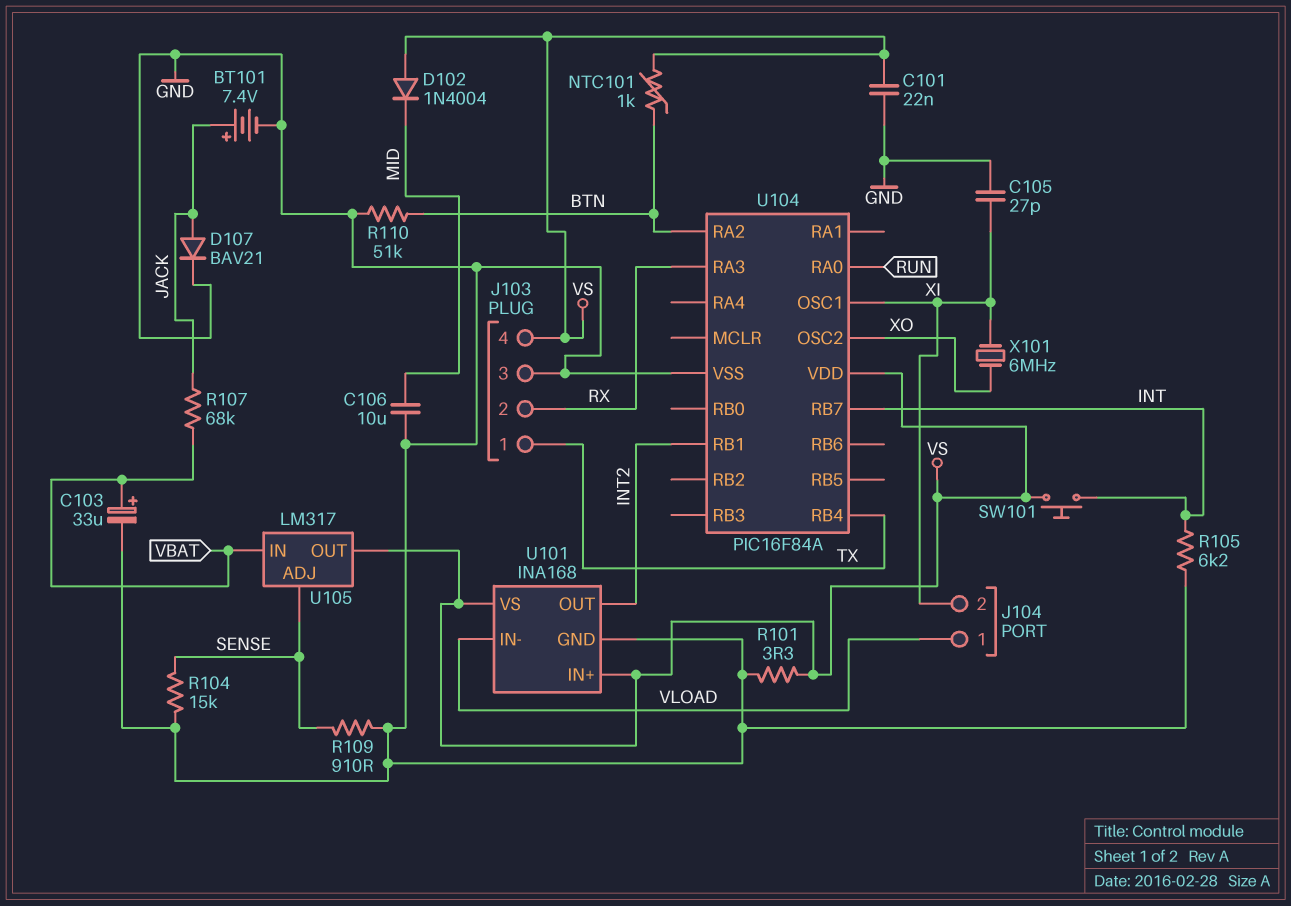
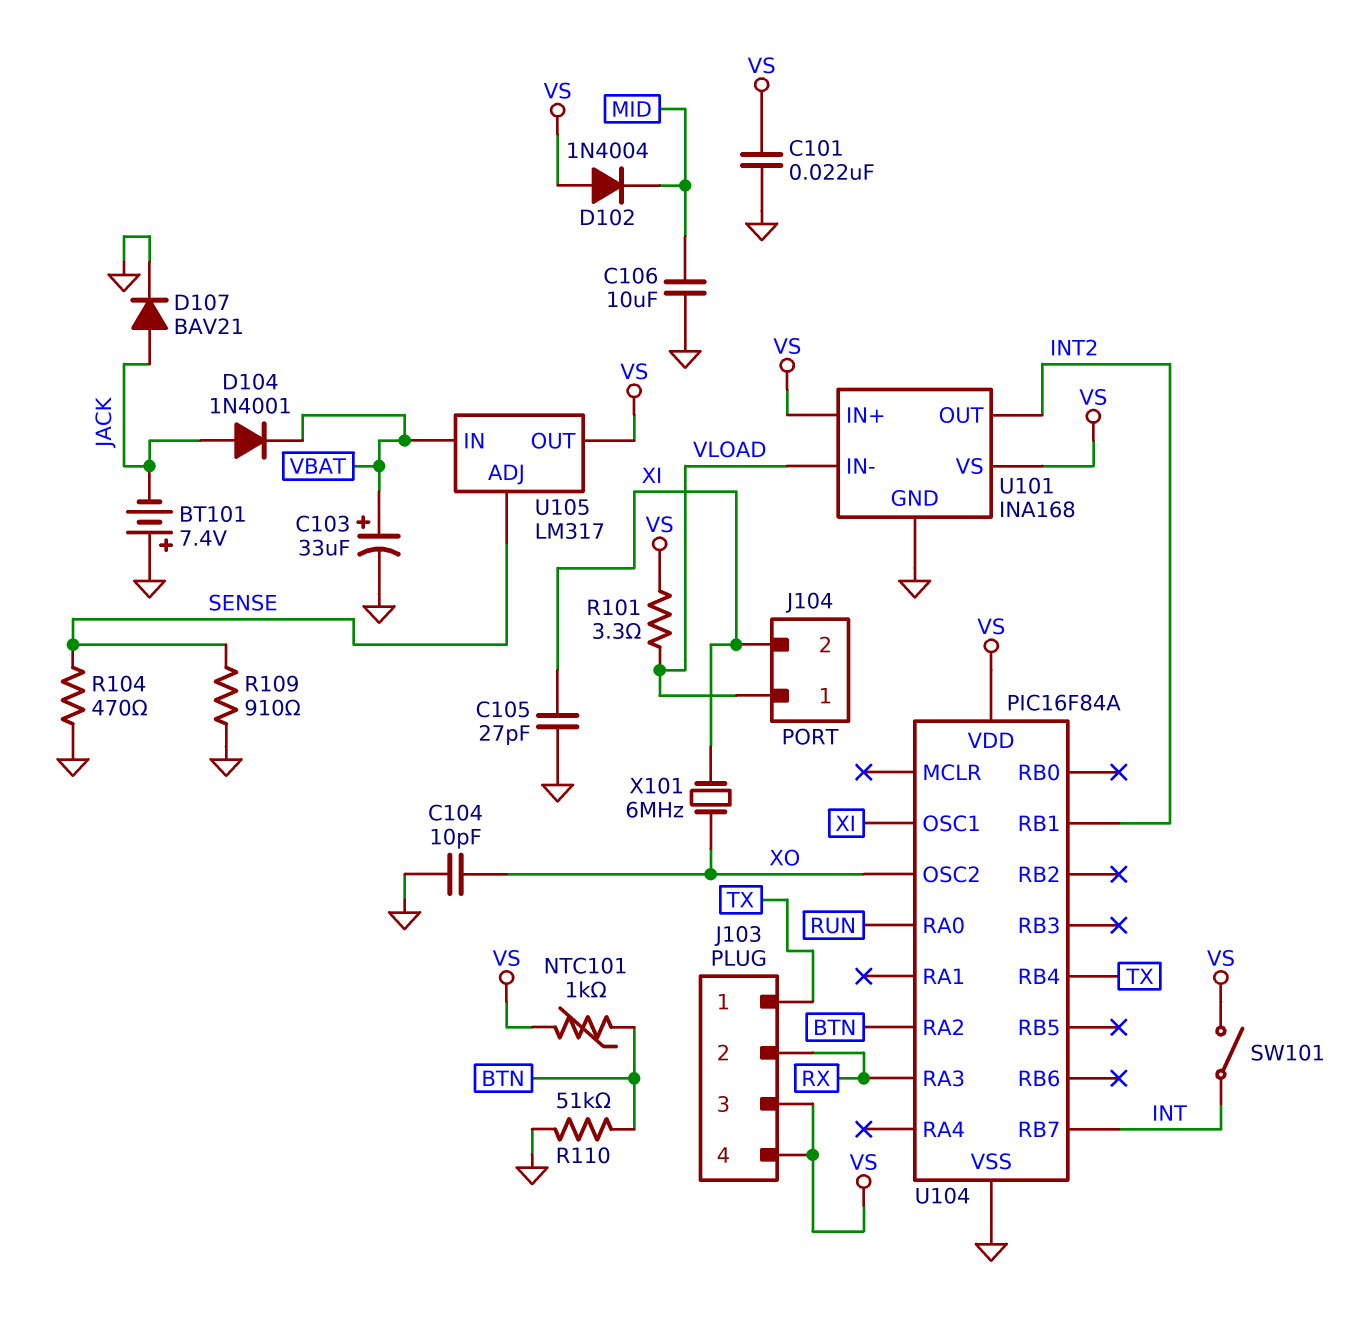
BT101: 7.4V (plus JACK, minus GND) -> 7.4V (plus GND, minus JACK)
C104: none -> 10pF (GND, XO)
D104: none -> diode 1N4001 (A JACK, K VBAT)
J103 pin 3: GND -> VS
R101: 3.3 (GND, VS) -> 3.3 (VLOAD, VS)
R104: 15k (GND, SENSE) -> 470 (GND, SENSE)
R105: 6.2k (GND, INT) -> none
R107: 68k (JACK, VBAT) -> none
SW101: button (INT, VS) -> switch (INT, VS)

